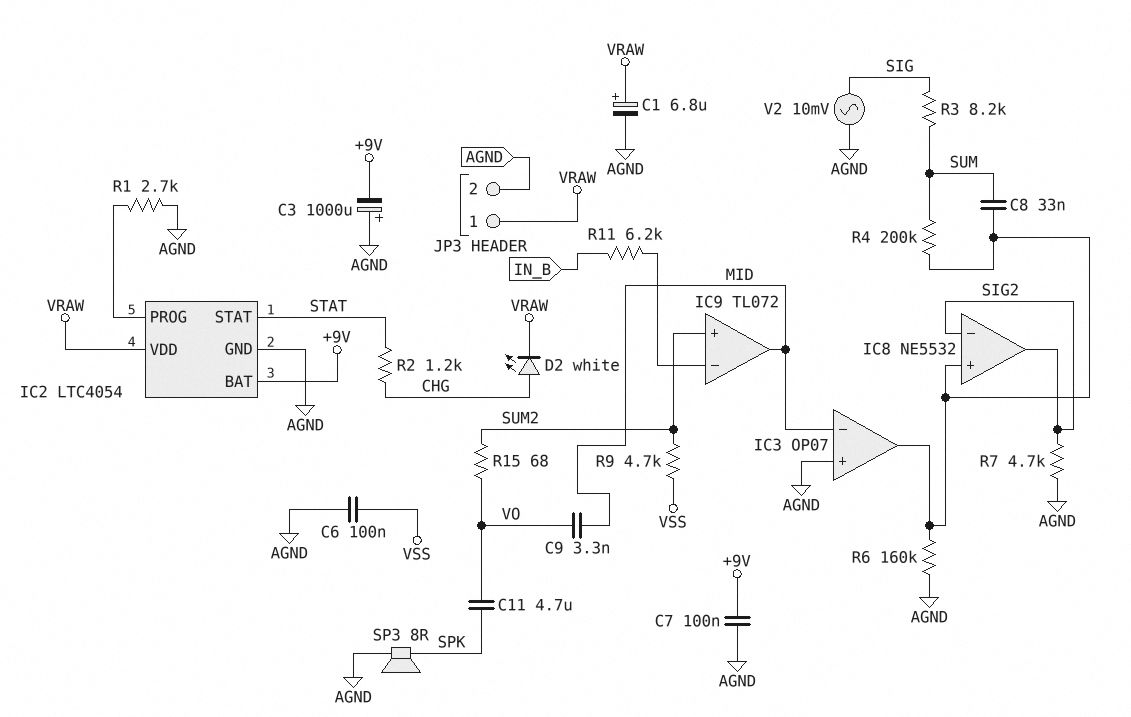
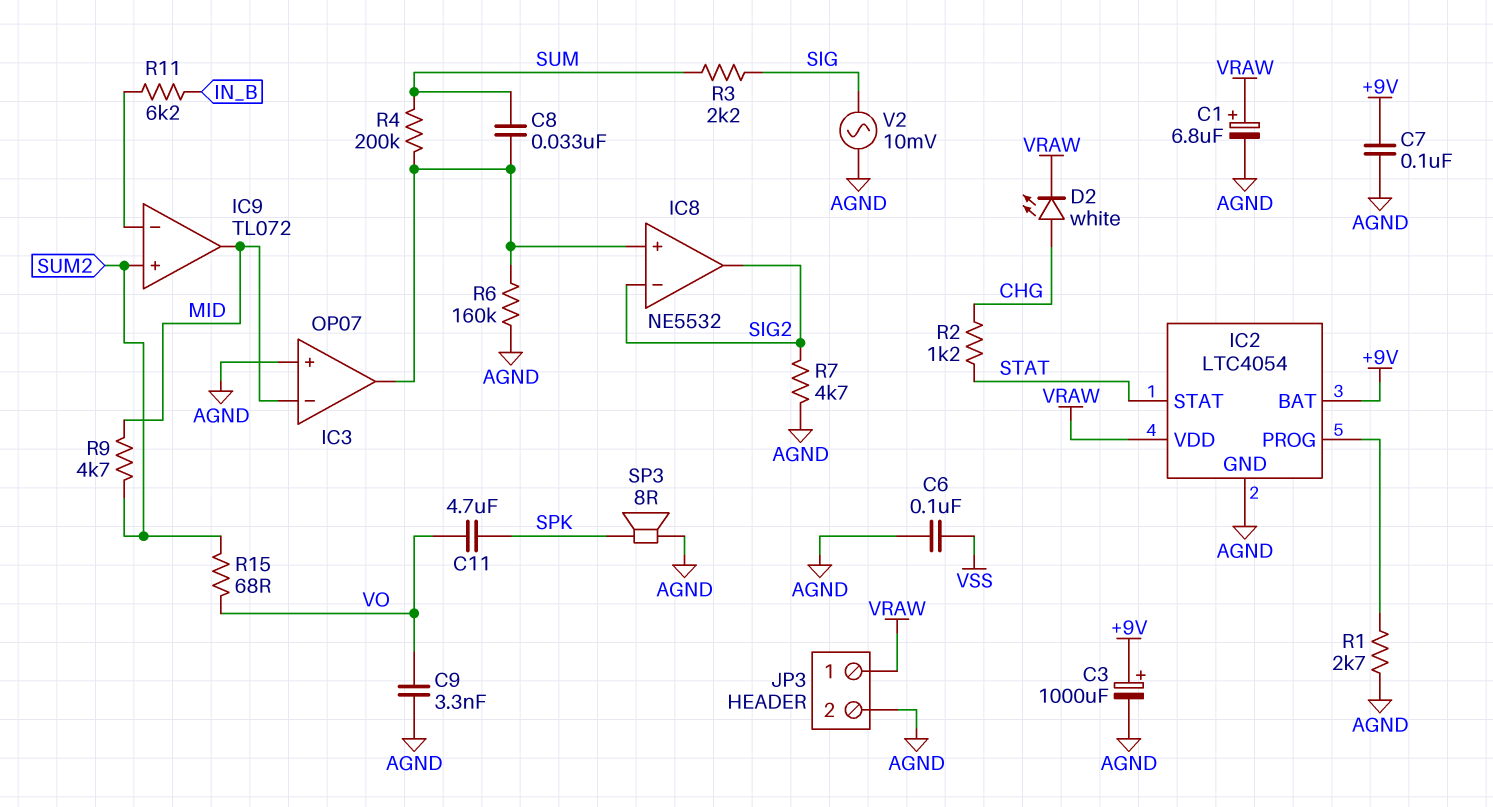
C3: 1000uF (plus AGND, minus +9V) -> 1000uF (plus +9V, minus AGND)
C9: 3.3nF (MID, VO) -> 3.3nF (AGND, VO)
R3: 8.2k (SIG, SUM) -> 2.2k (SIG, SUM)
R9: 4.7k (SUM2, VSS) -> 4.7k (MID, SUM2)

